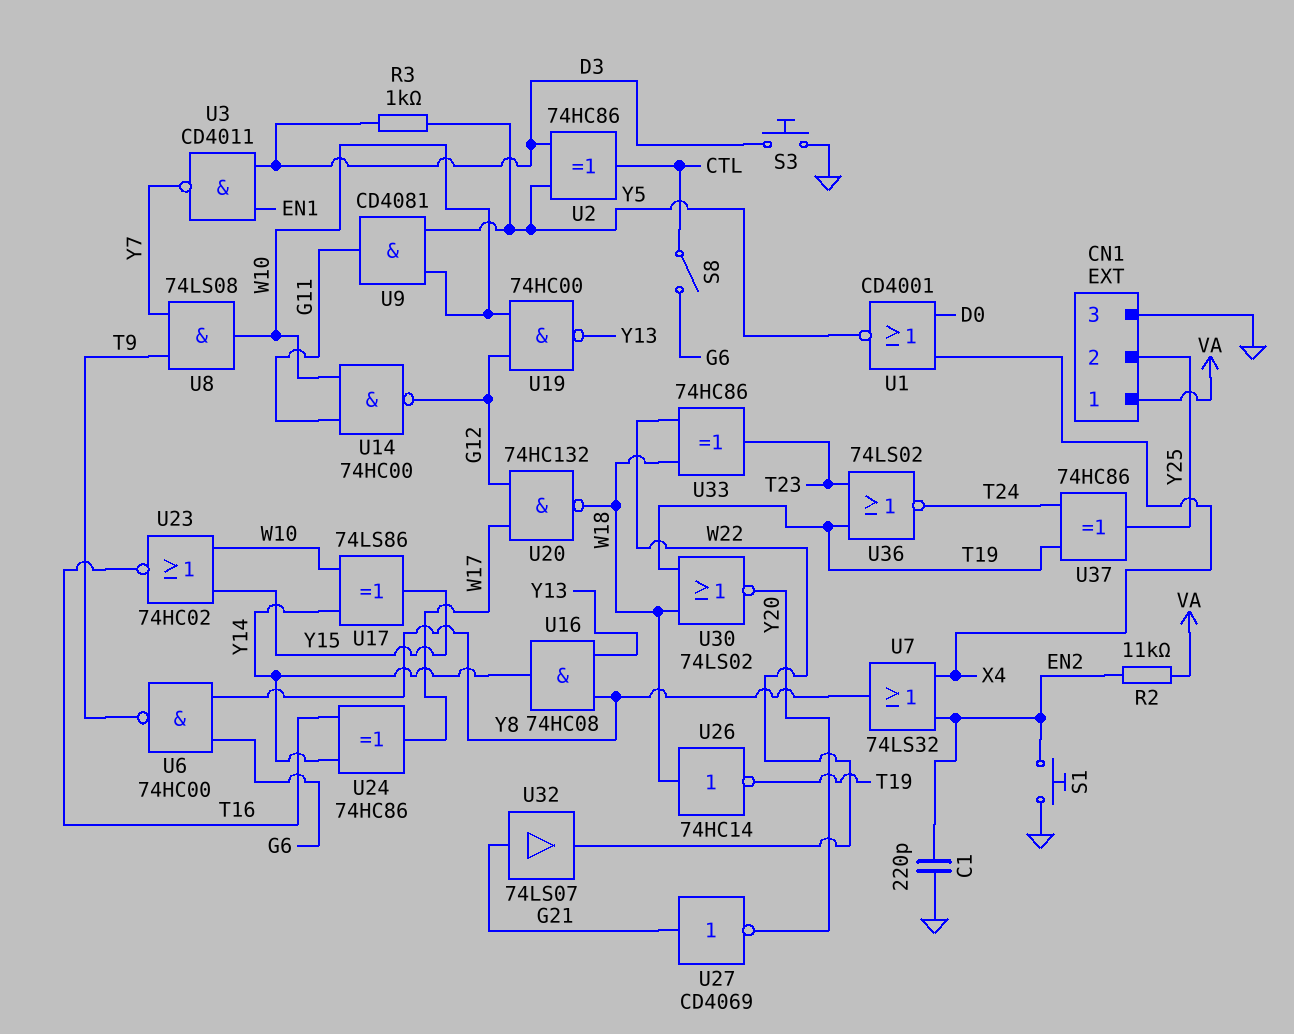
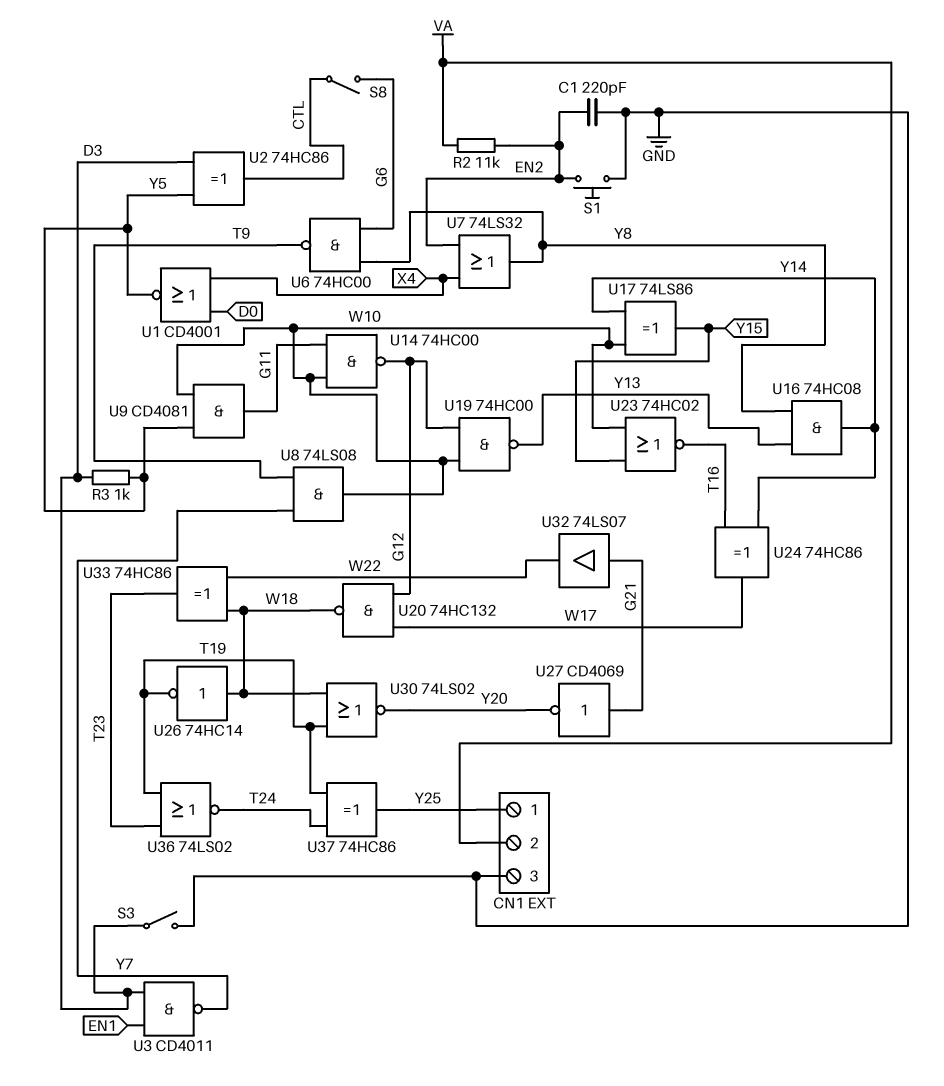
CN1 pin 1: VA -> Y25
CN1 pin 2: Y25 -> VA
S3: button (D3, GND) -> switch (D3, GND)

